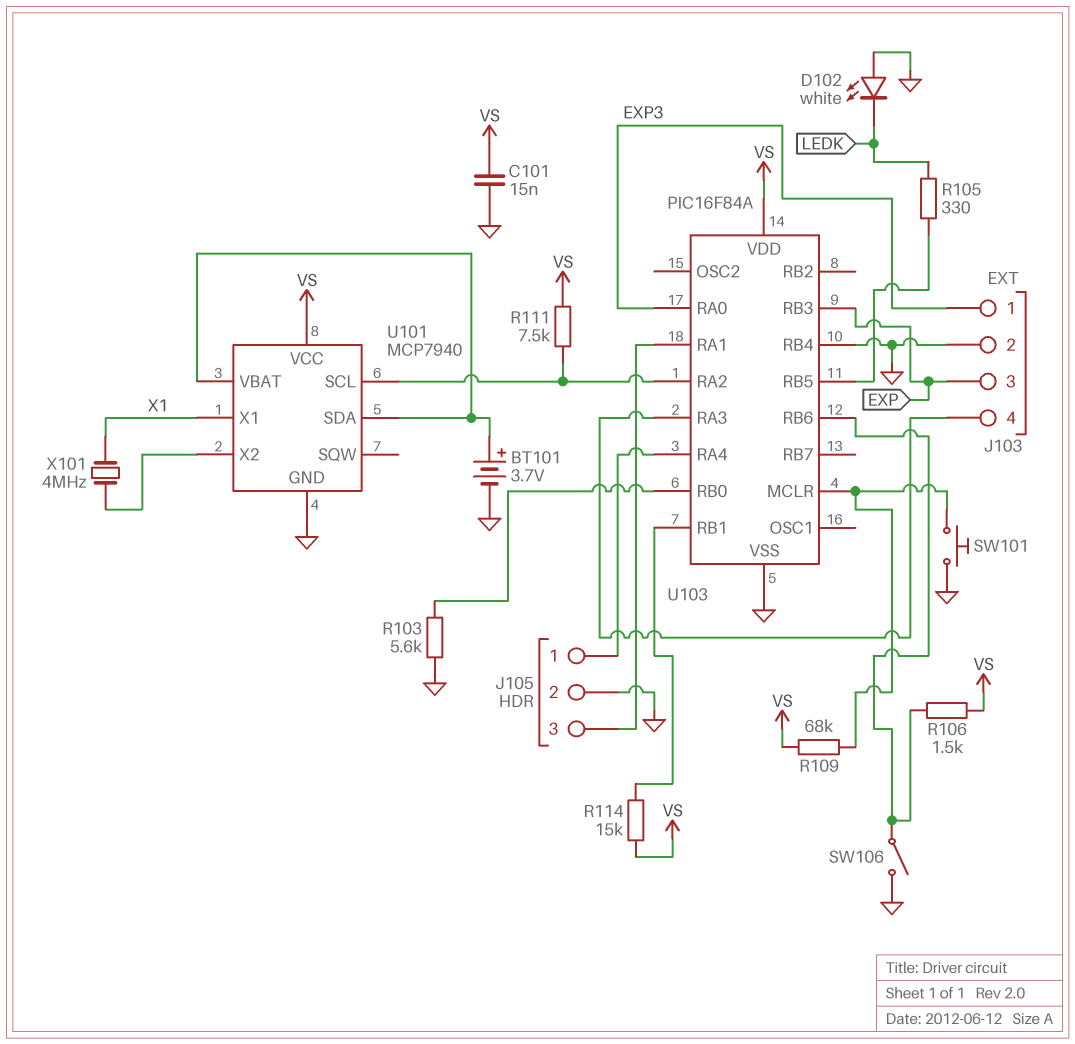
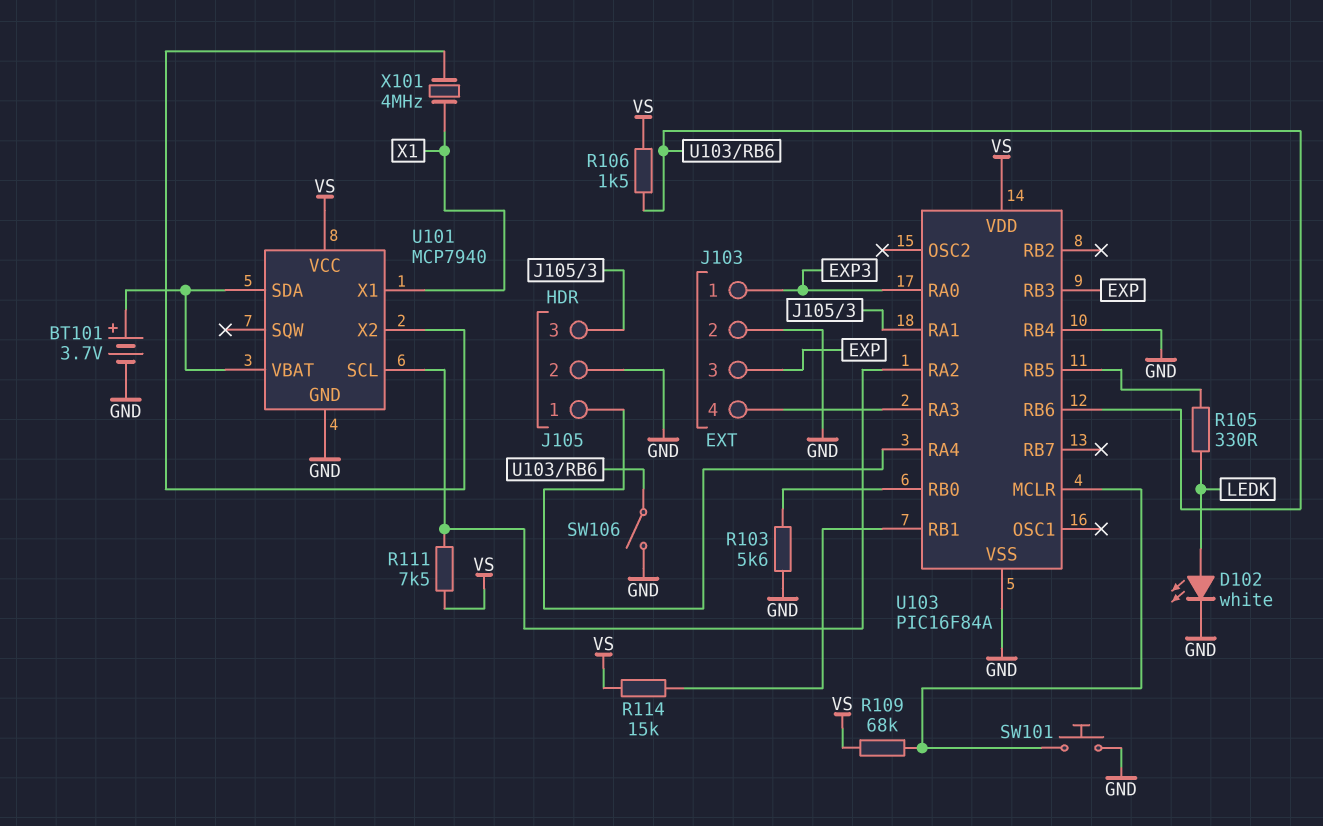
C101: 15nF (GND, VS) -> none
D102: LED white (A GND, K LEDK) -> LED white (A LEDK, K GND)

